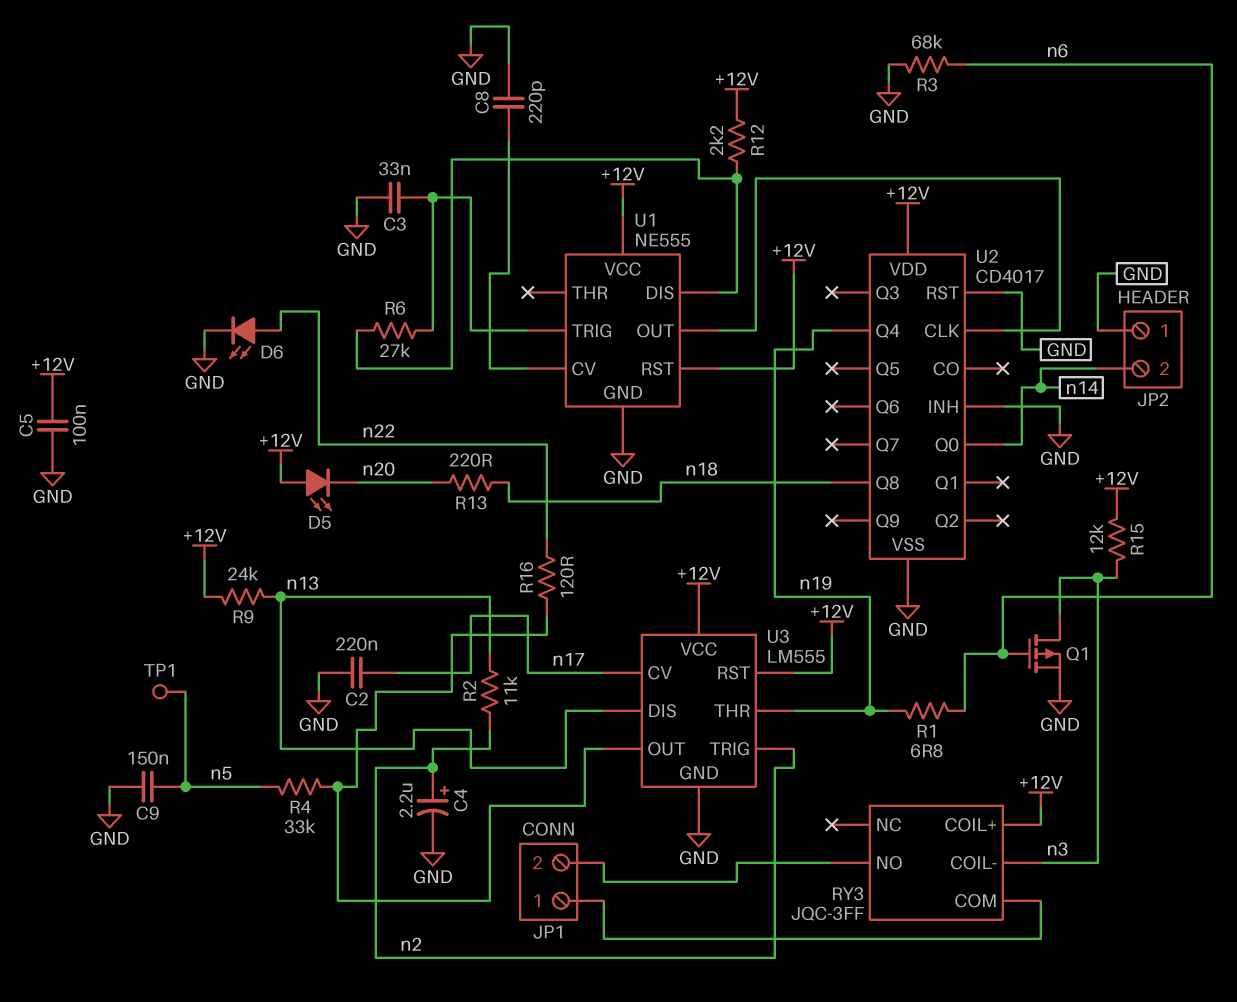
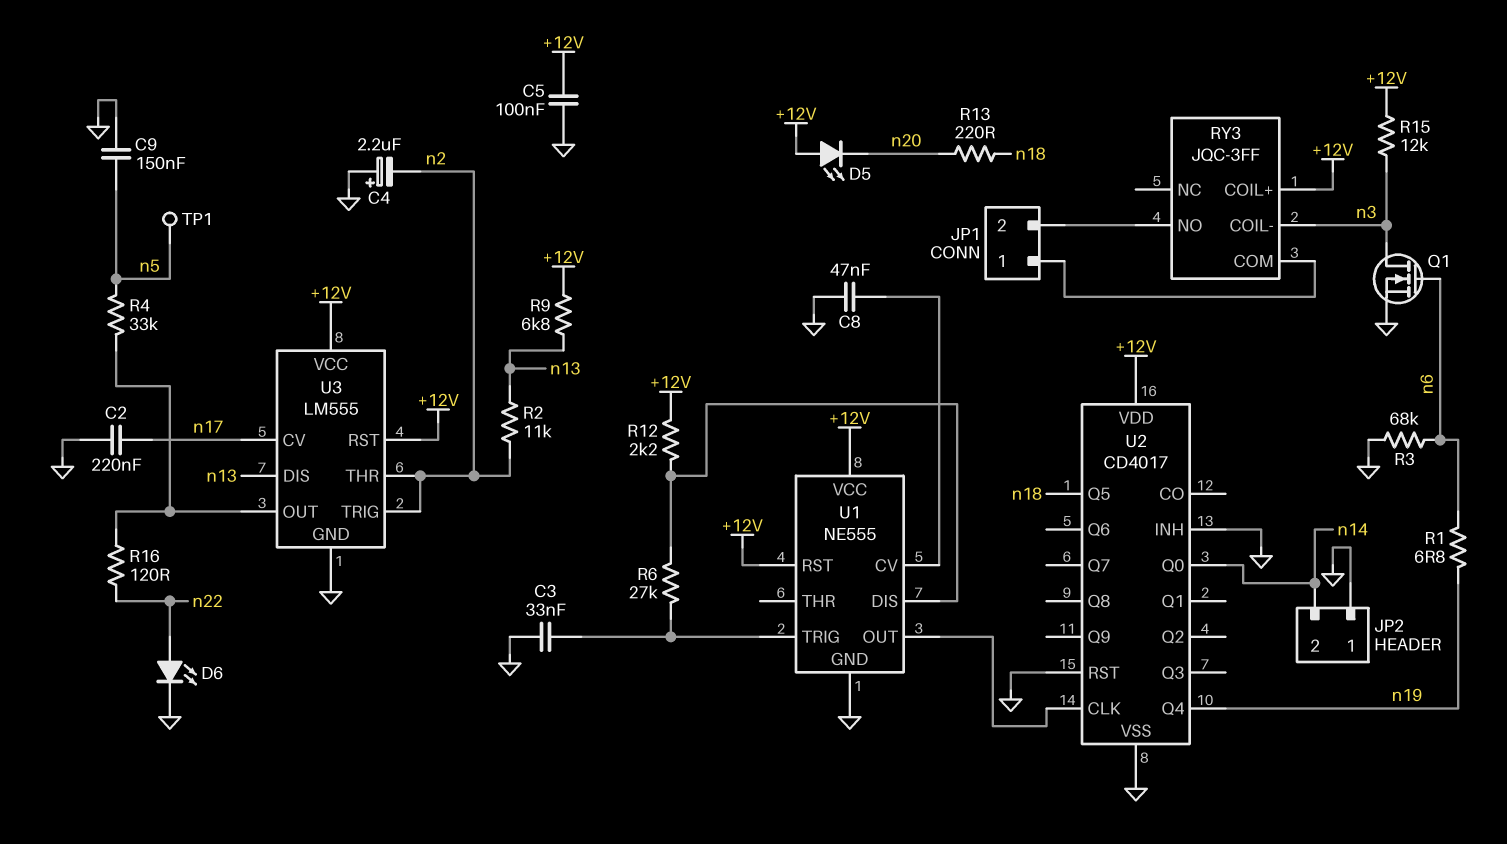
C4: 2.2uF (plus n2, minus GND) -> 2.2uF (plus GND, minus n2)
C8: 220pF (GND, U1/CV) -> 47nF (GND, U1/CV)
Q1: PMOS (G n6, D n3, S GND) -> NMOS (G n6, D n3, S GND)
R9: 24k (+12V, n13) -> 6.8k (+12V, n13)
U2 pin Q5: none -> n18
U2 pin Q8: n18 -> none
U3 pin THR: n19 -> n2

